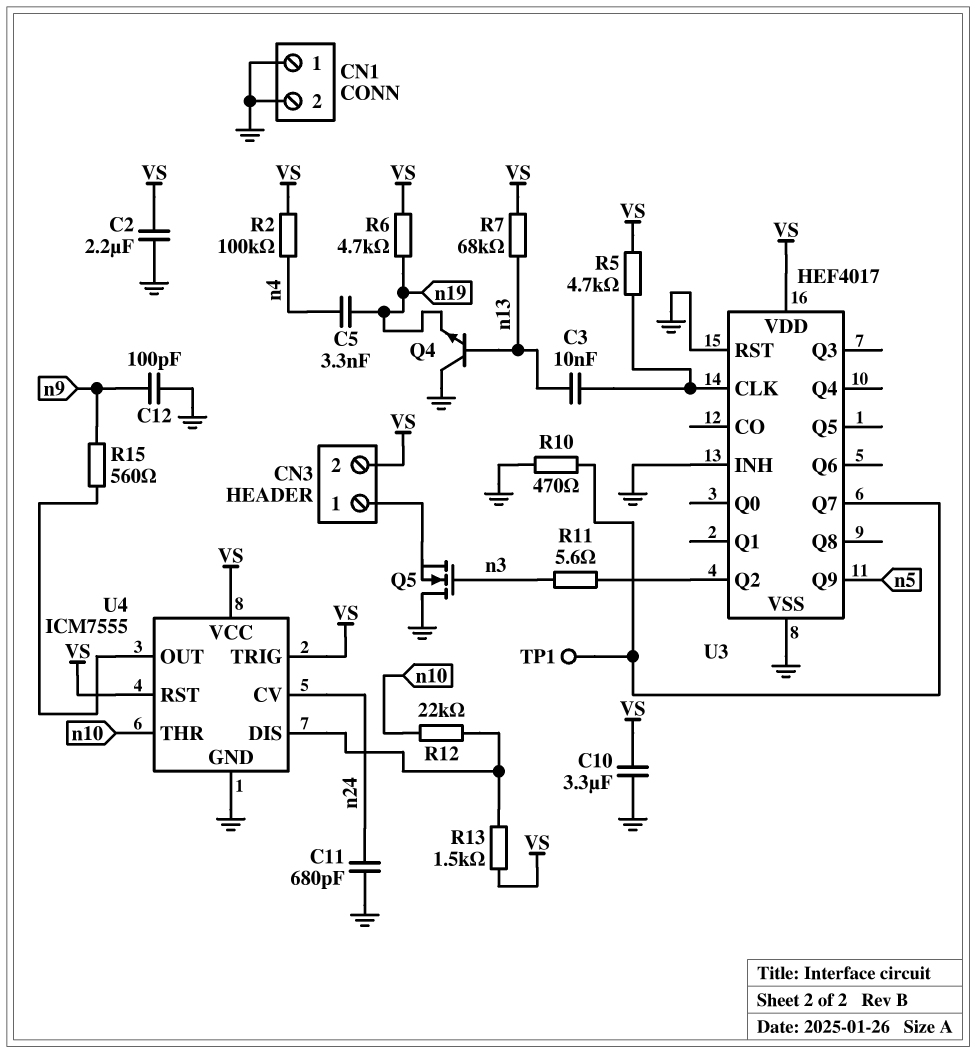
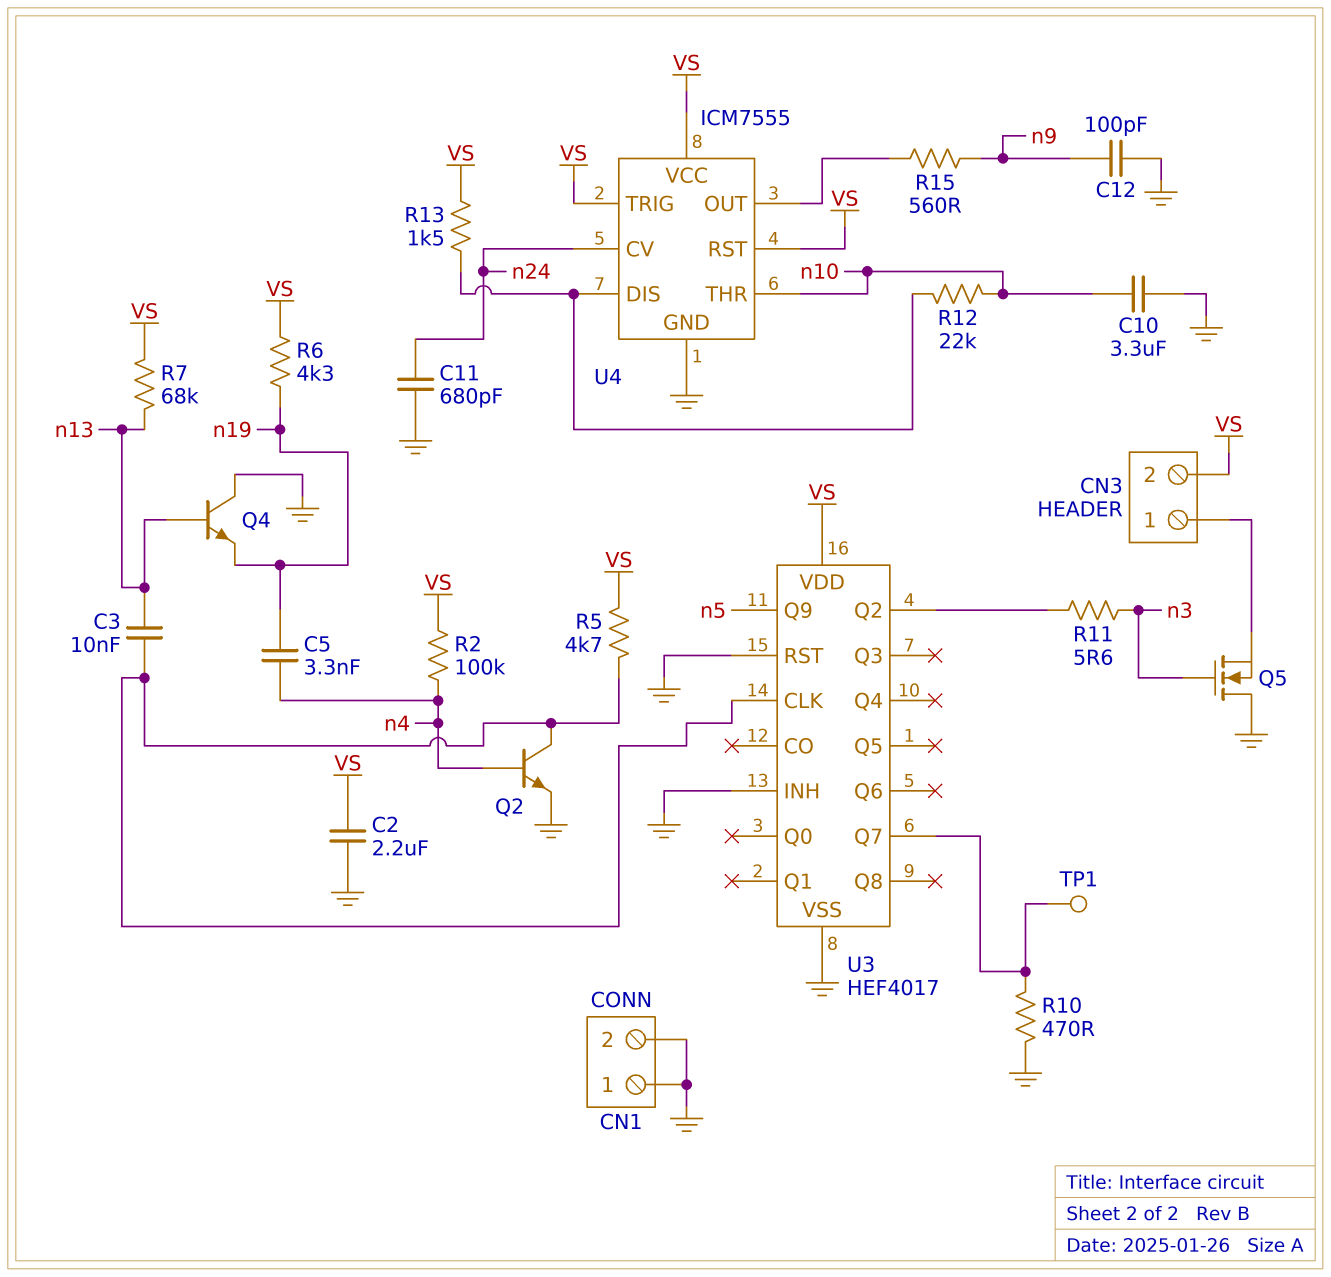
C10: 3.3uF (GND, VS) -> 3.3uF (GND, n10)
Q2: none -> NPN (B n4, C U3/CLK, E GND)
R6: 4.7k (VS, n19) -> 4.3k (VS, n19)

